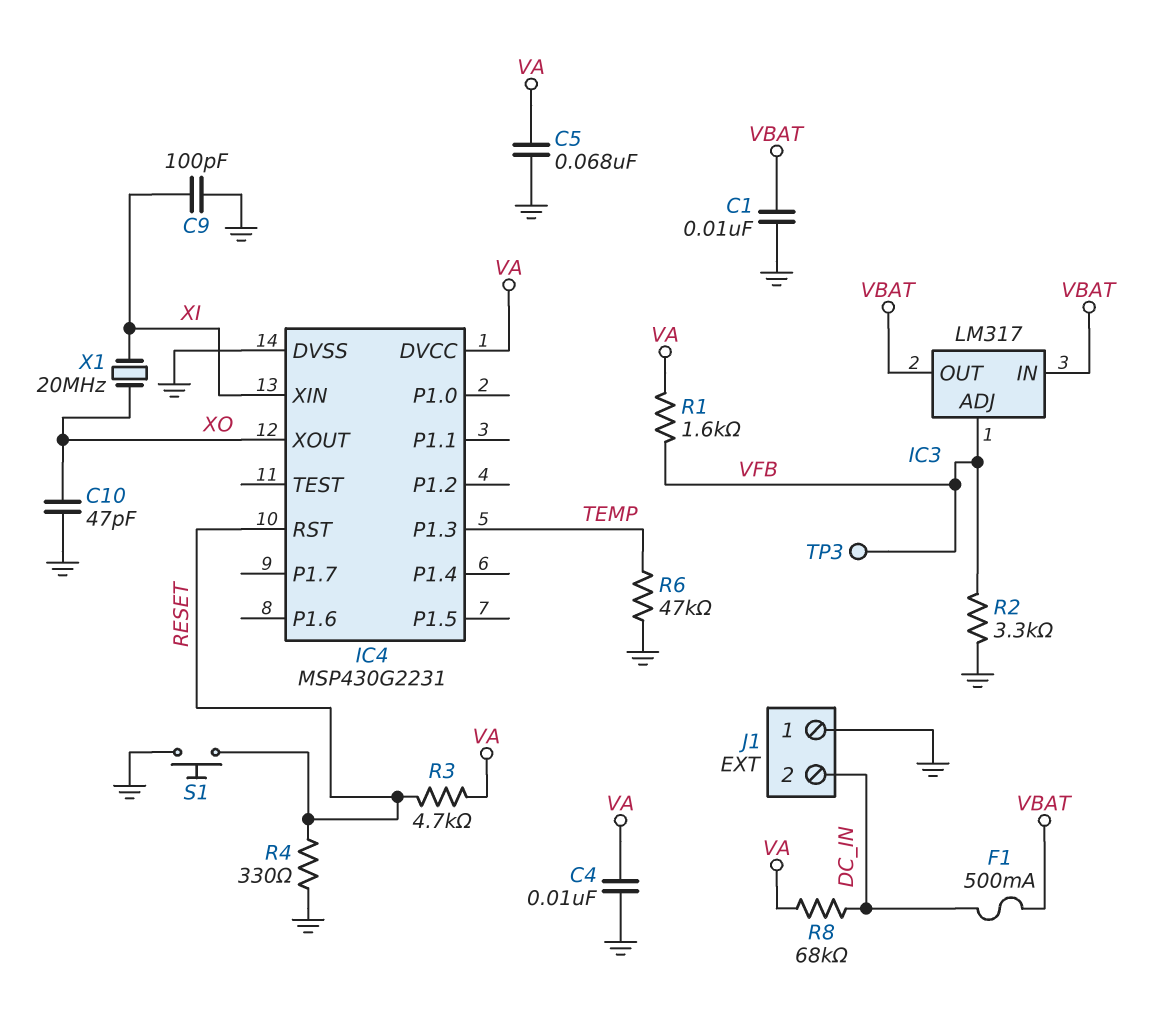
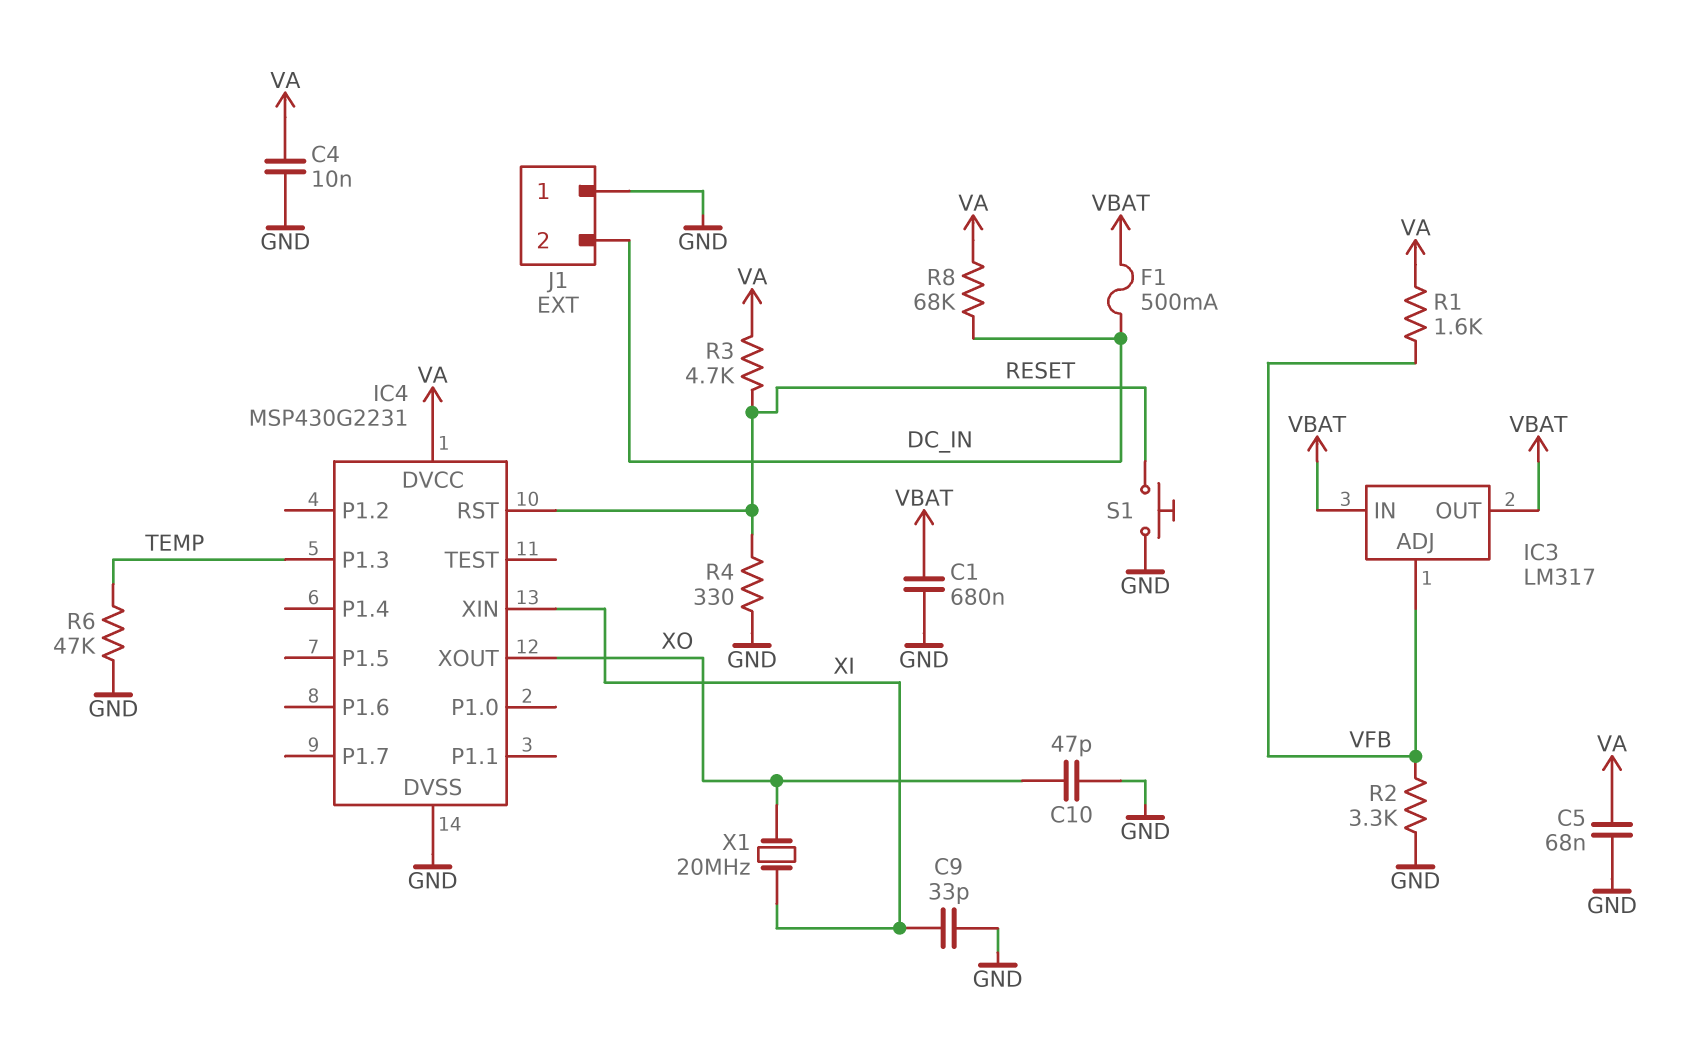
C1: 10nF (GND, VBAT) -> 680nF (GND, VBAT)
C9: 100pF (GND, XI) -> 33pF (GND, XI)
TP3: test point (VFB) -> none

